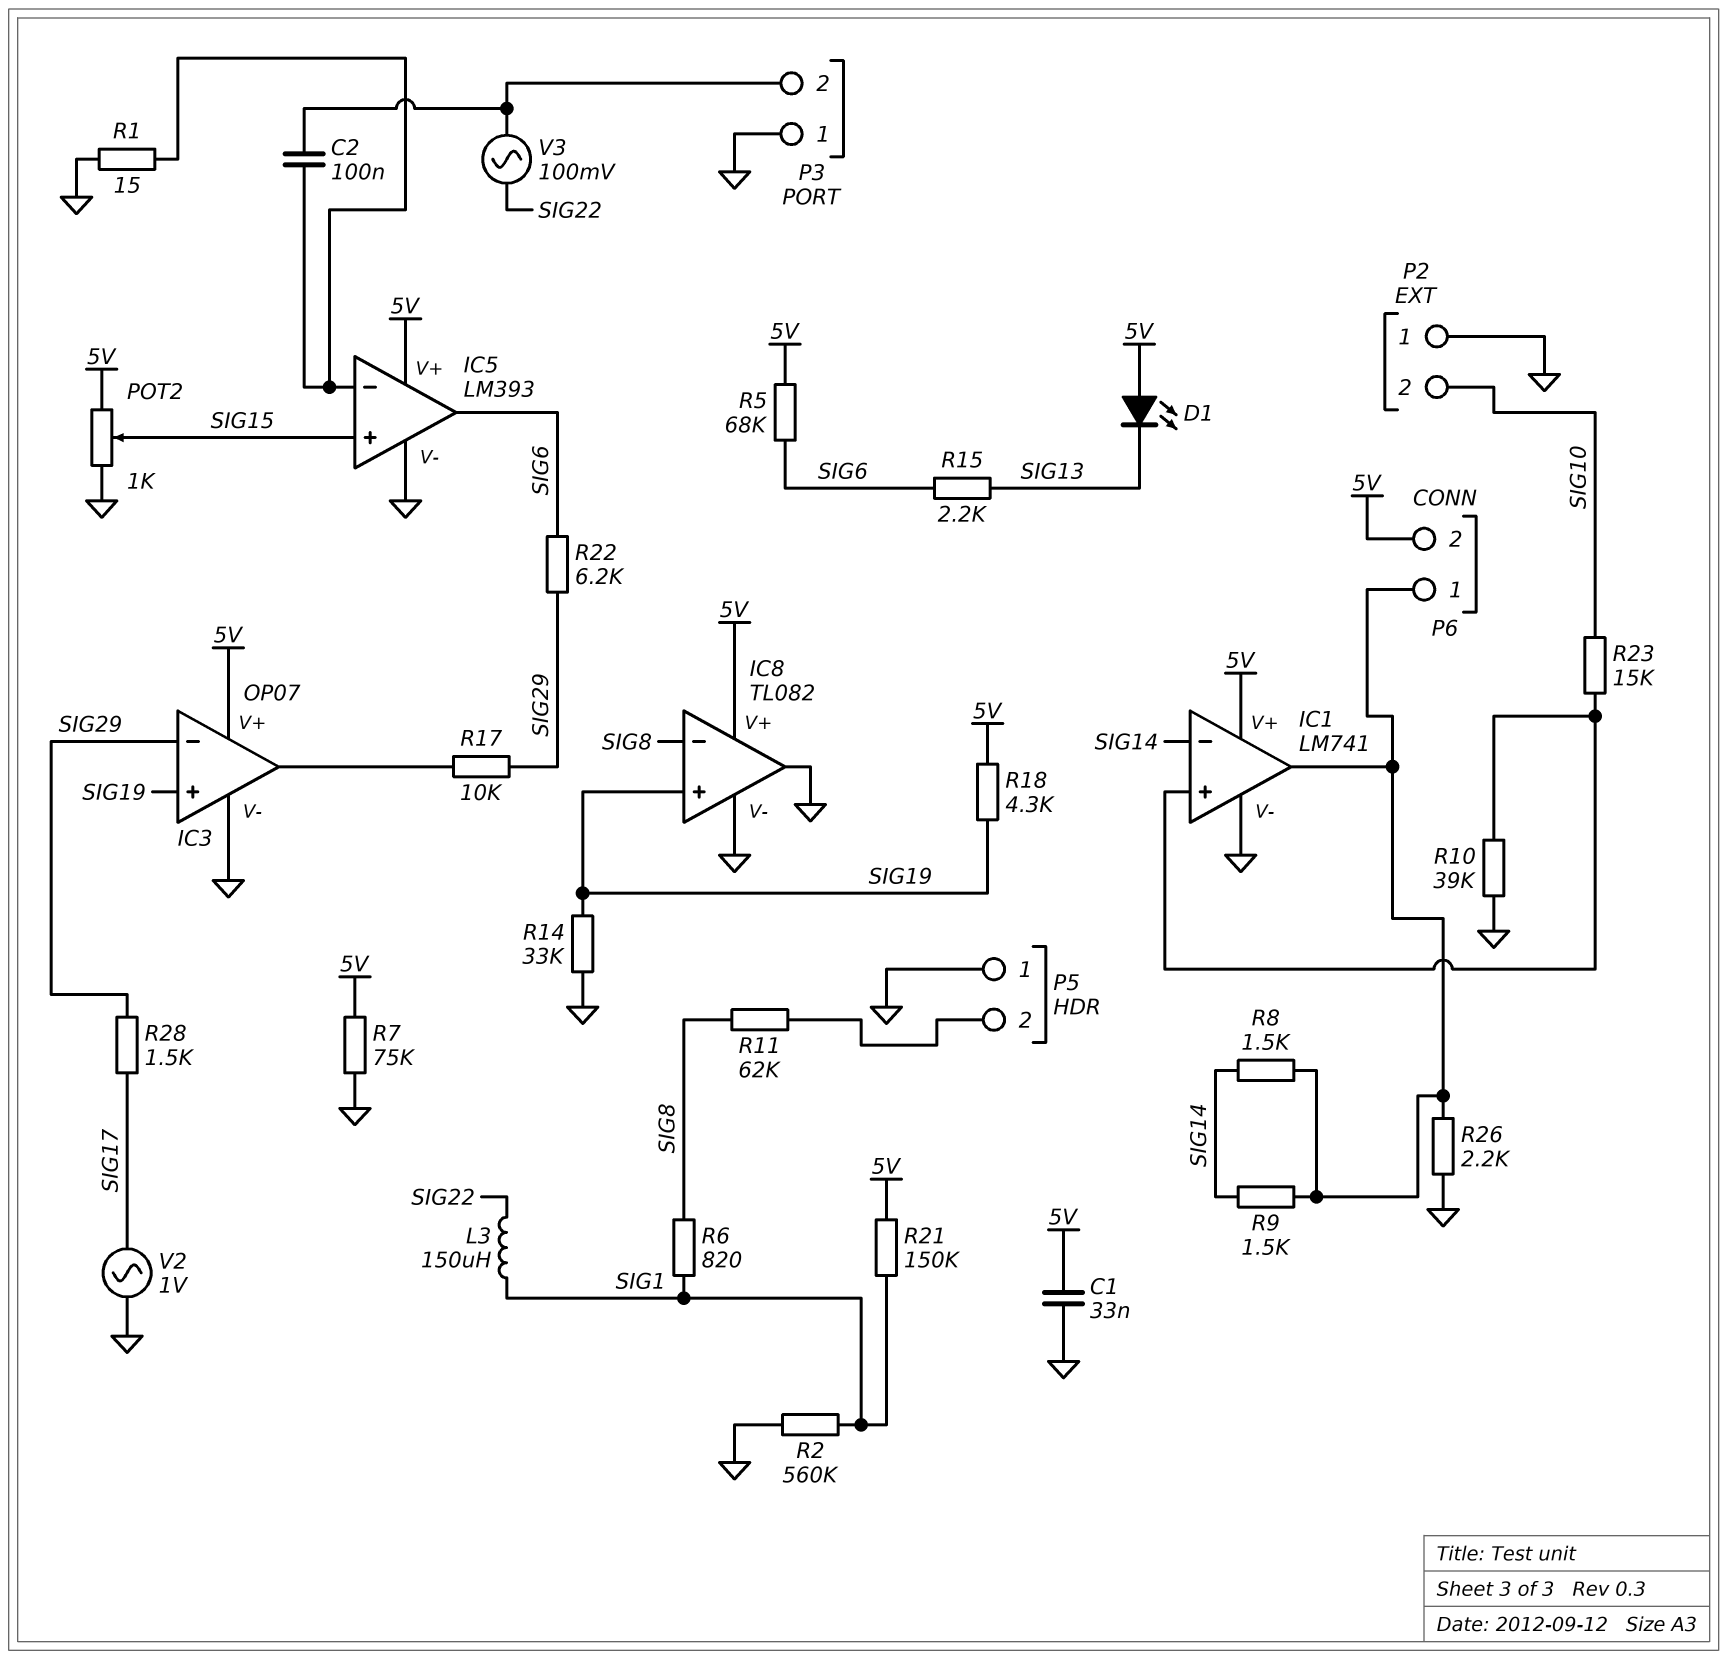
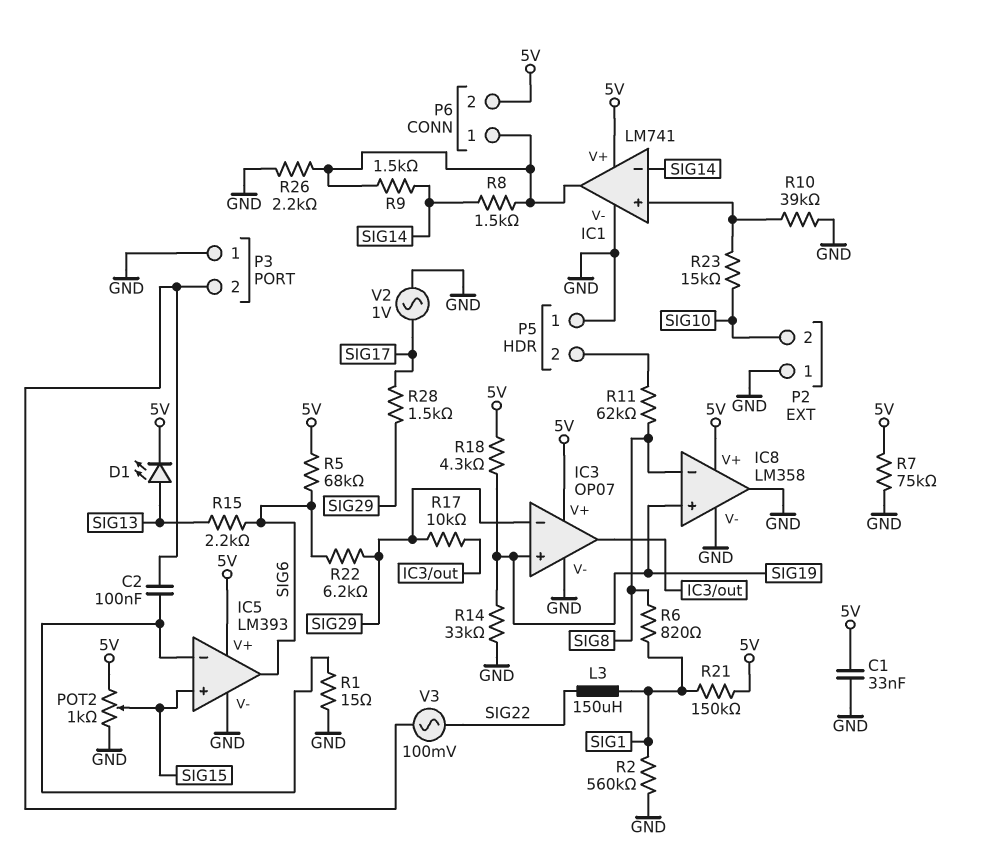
D1: LED (A 5V, K SIG13) -> LED (A SIG13, K 5V)
IC8: TL082 -> LM358

